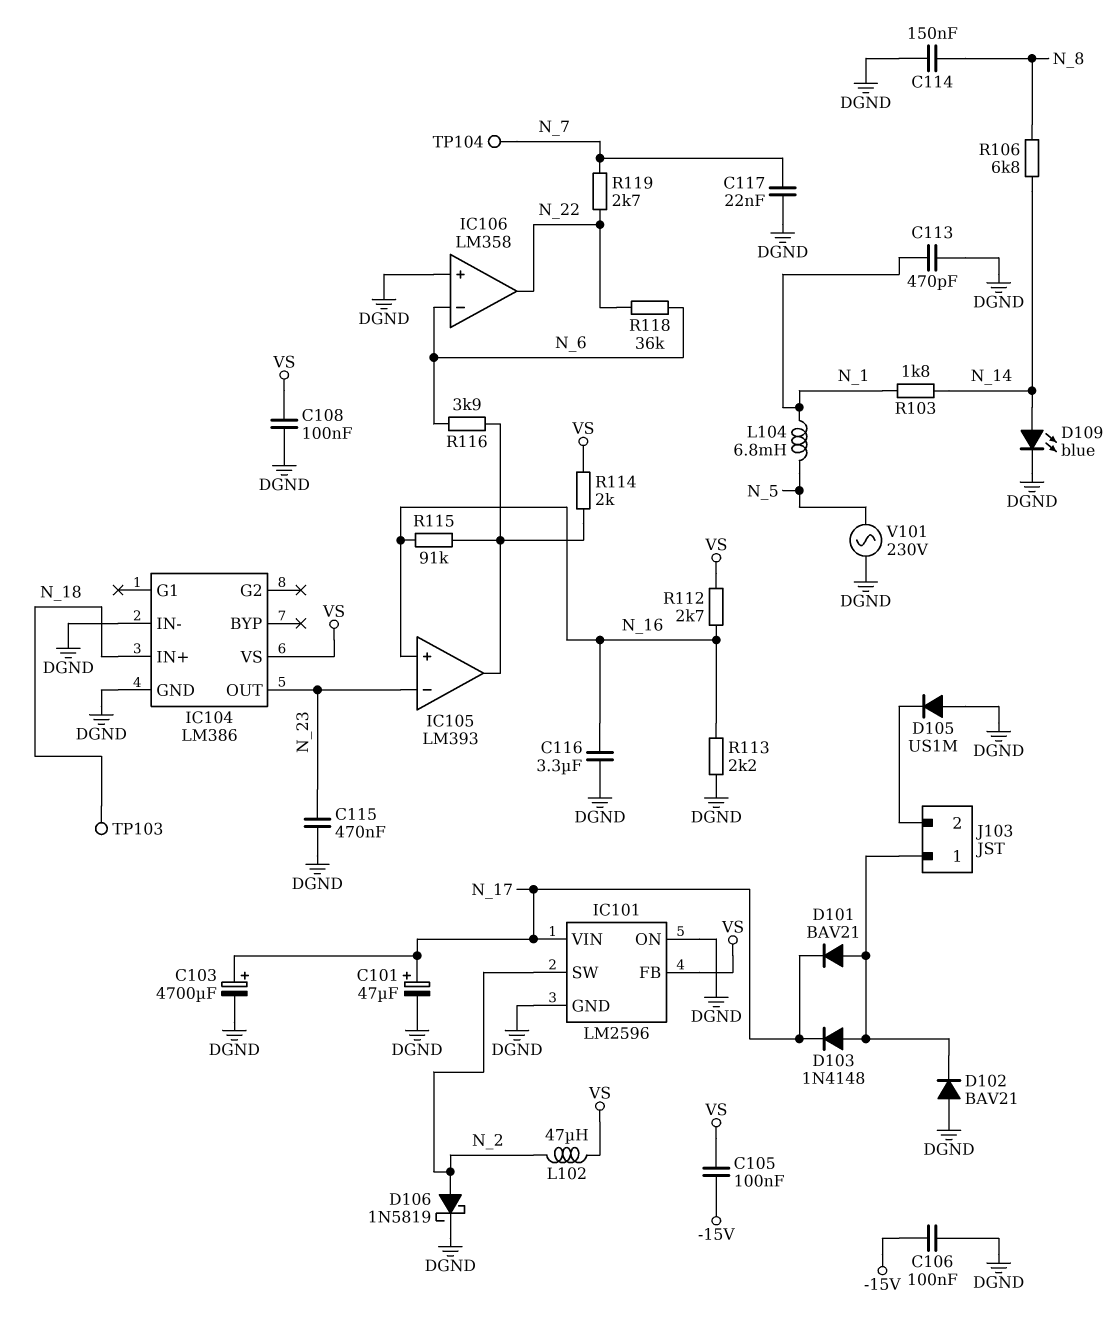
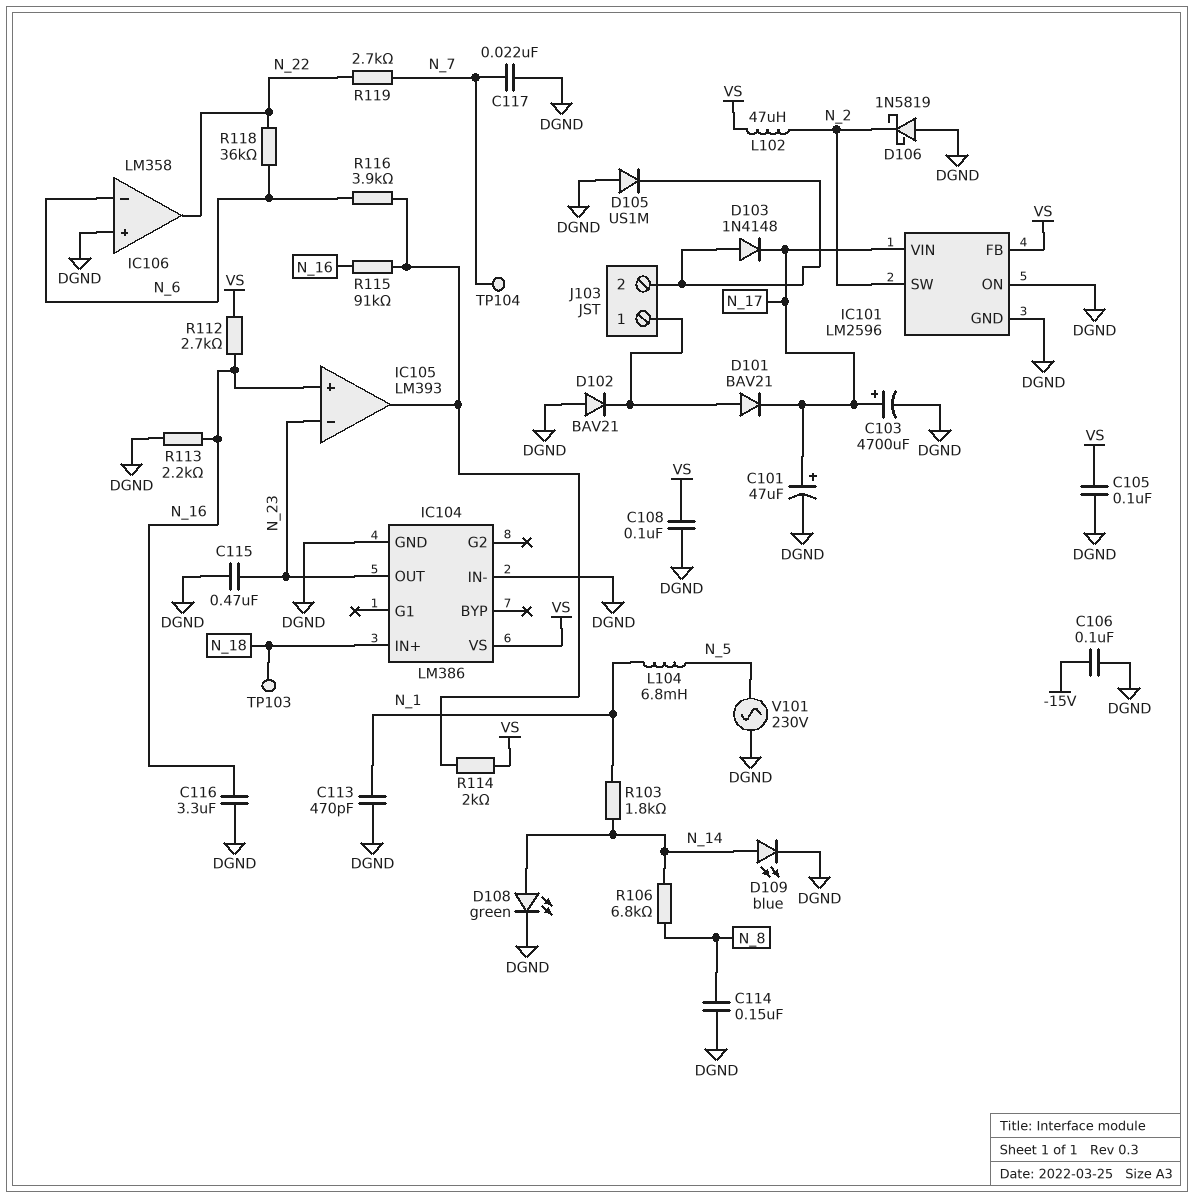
C105: 100nF (-15V, VS) -> 100nF (DGND, VS)
D103: diode 1N4148 (A J103/1, K N_17) -> diode 1N4148 (A J103/2, K N_17)
D106: schottky 1N5819 (A N_2, K DGND) -> schottky 1N5819 (A DGND, K N_2)
D108: none -> LED green (A N_14, K DGND)

